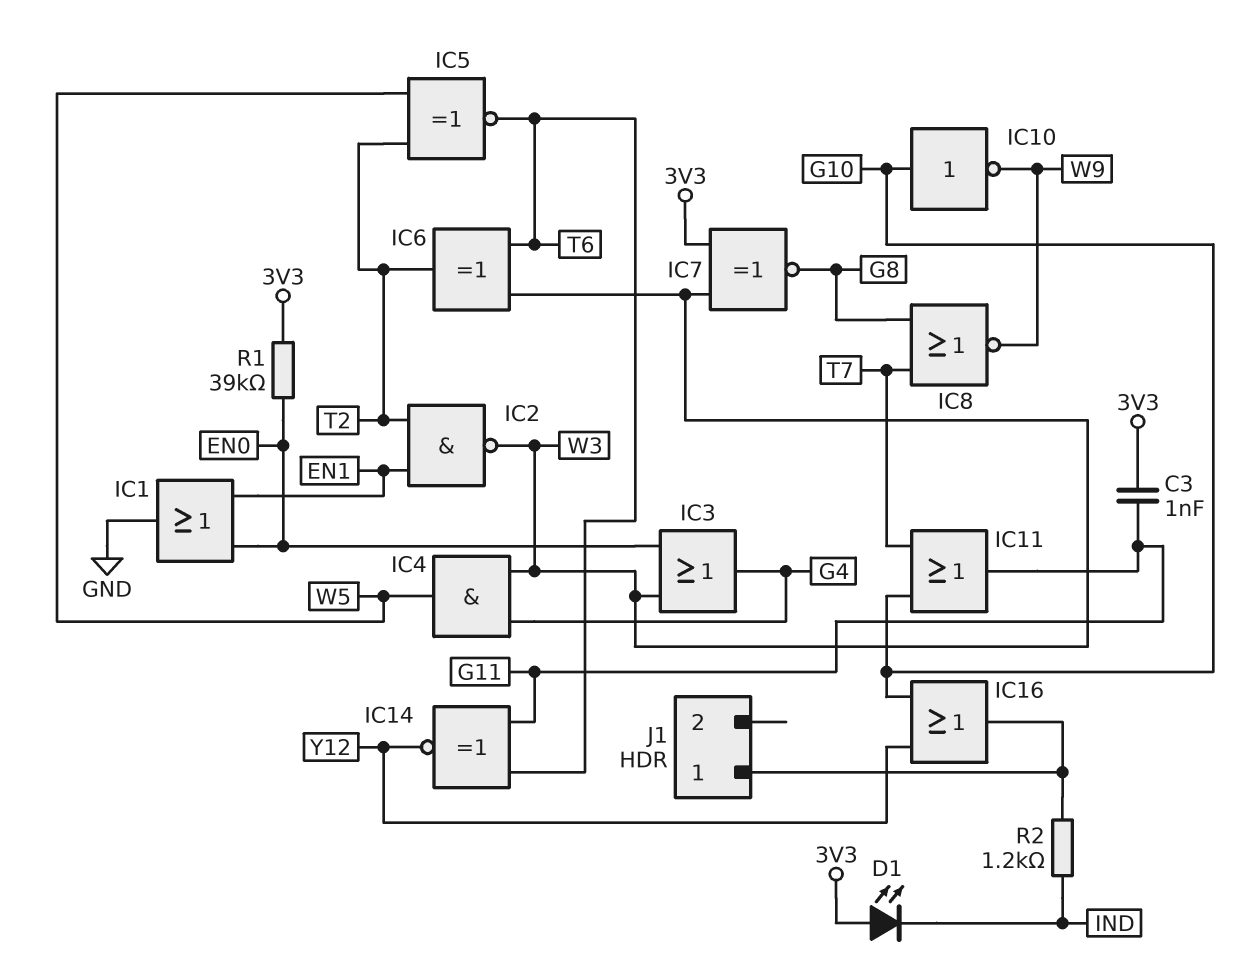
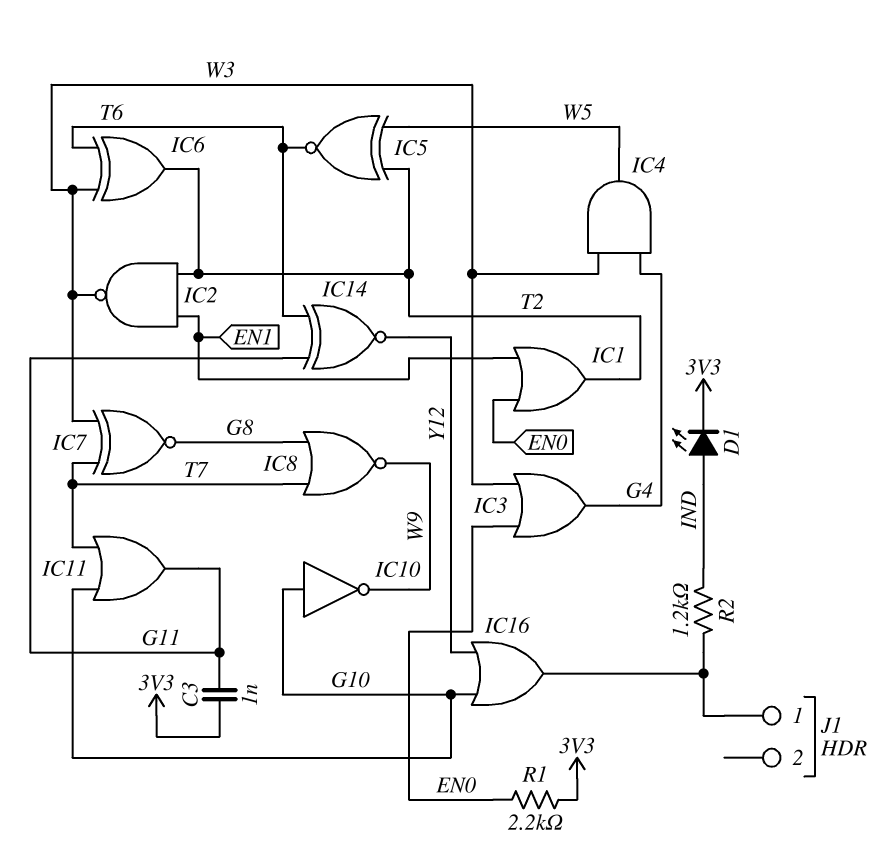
D1: LED (A 3V3, K IND) -> LED (A IND, K 3V3)
IC1: OR (in EN0, in EN1, out GND) -> OR (in EN0, in EN1, out T2)
IC7: XNOR (in 3V3, in W3, out G8) -> XNOR (in T7, in W3, out G8)
R1: 39k (3V3, EN0) -> 2.2k (3V3, EN0)

